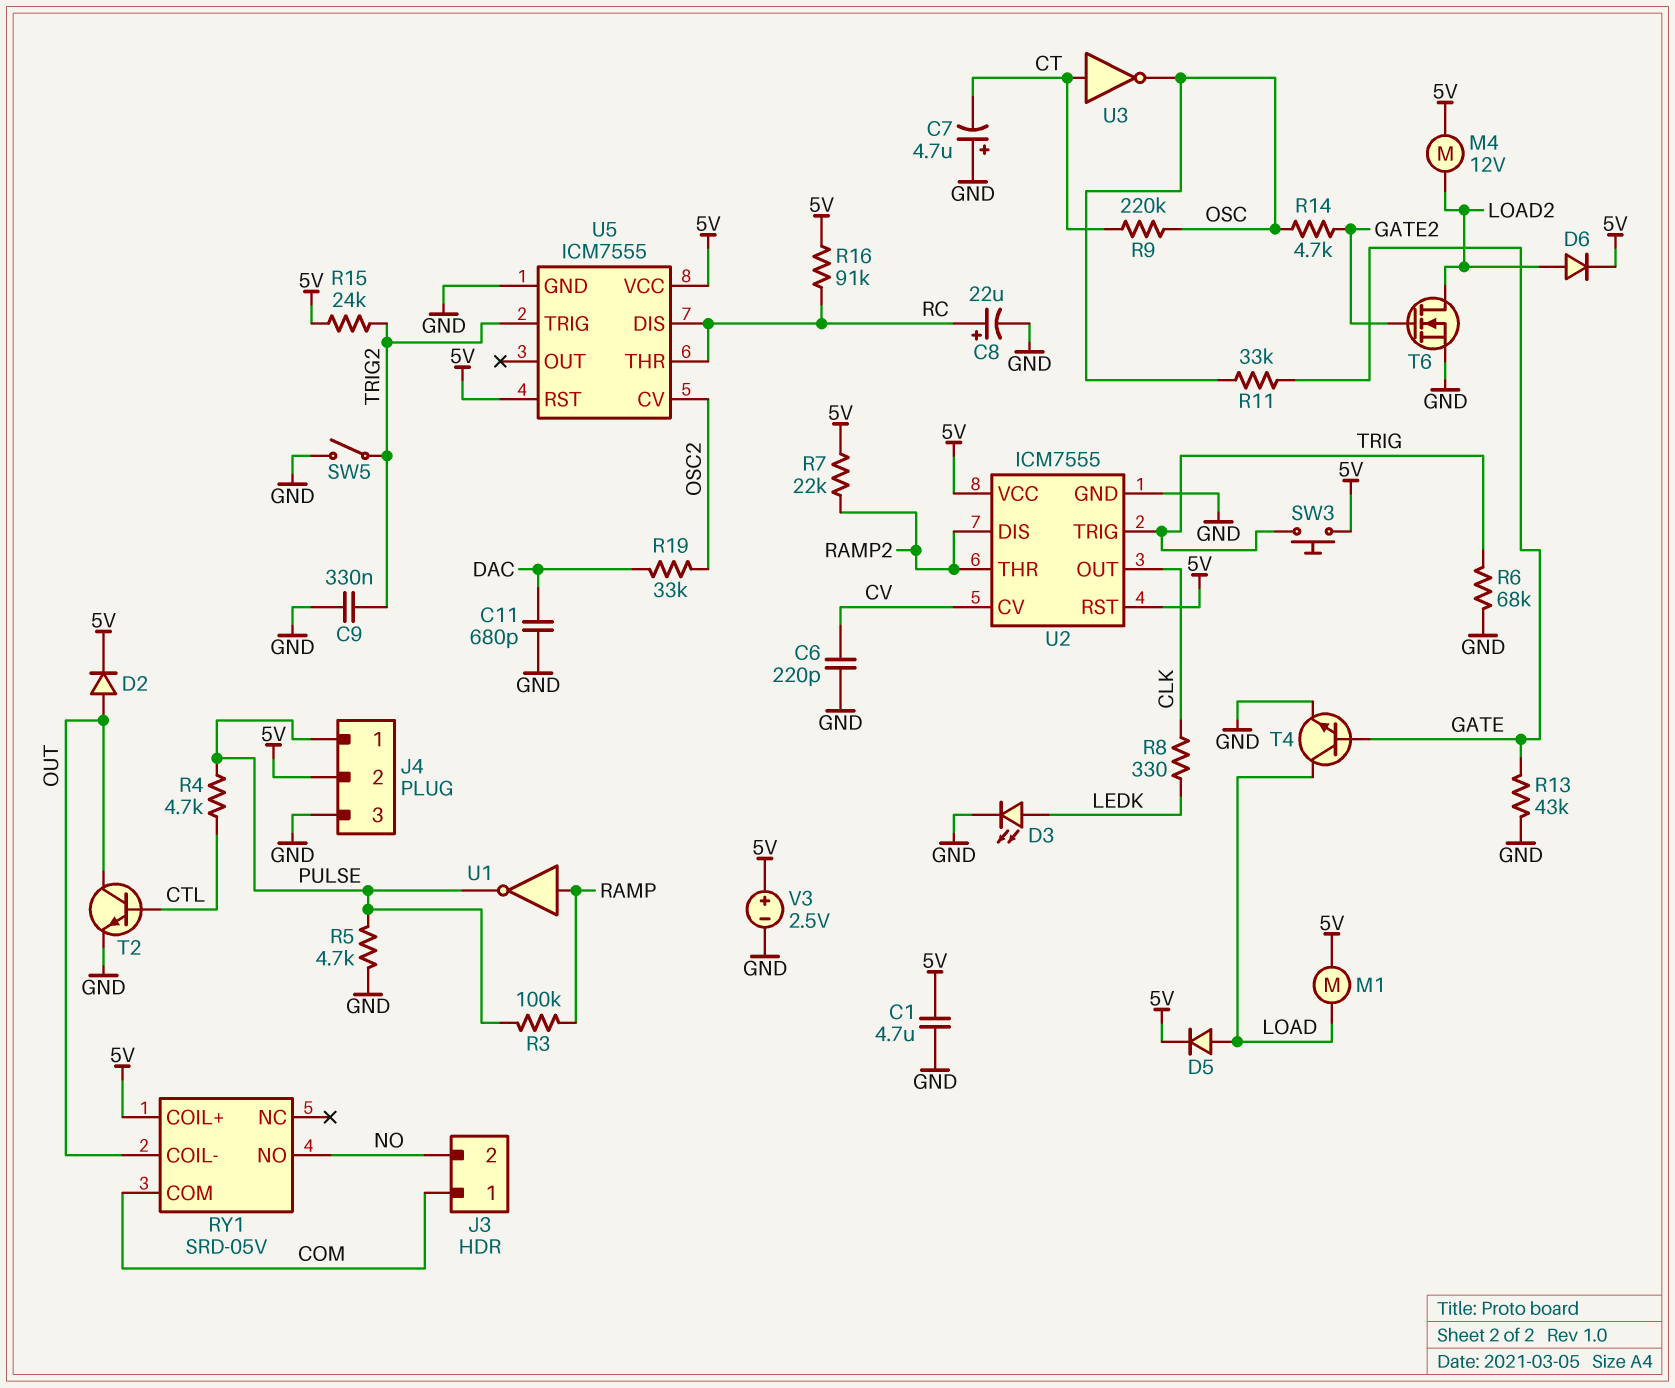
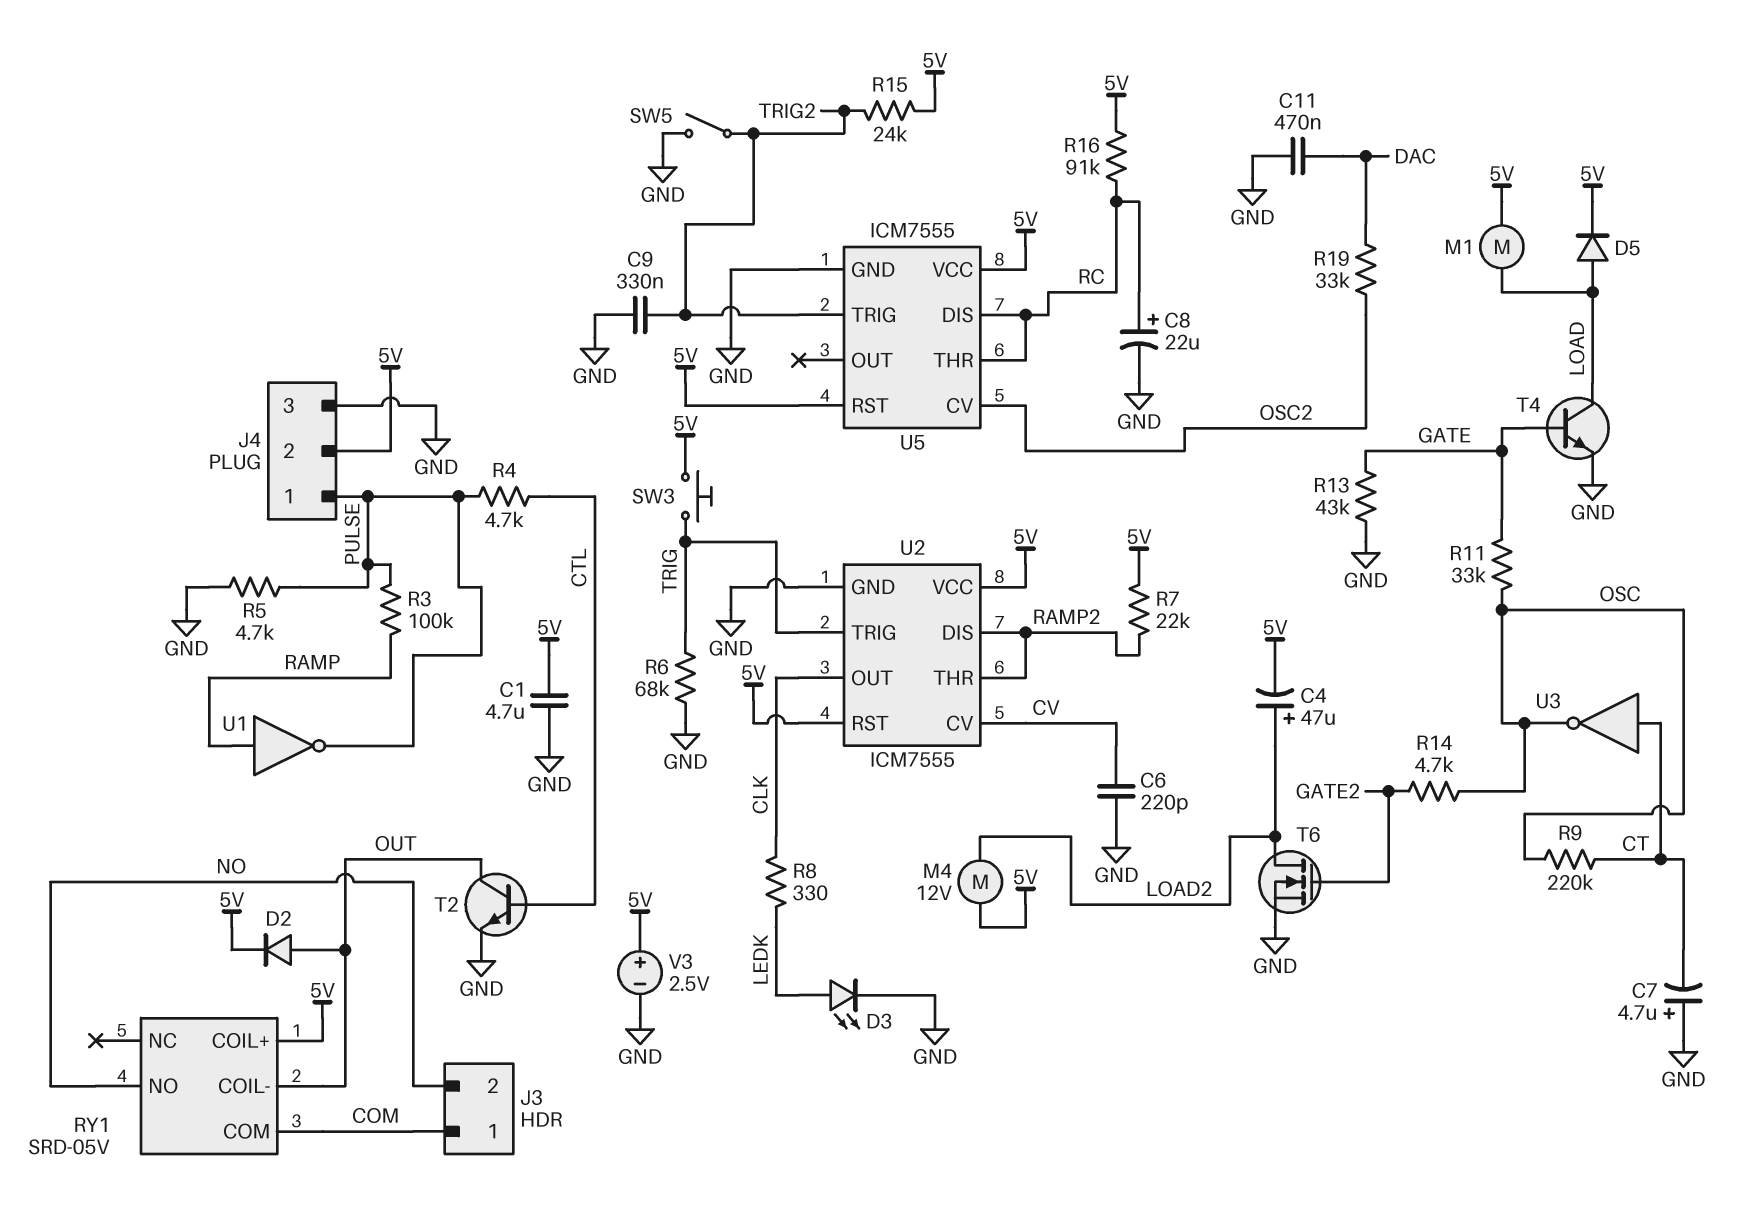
C4: none -> 47uF (plus LOAD2, minus 5V)
C11: 680pF (DAC, GND) -> 470nF (DAC, GND)
D6: diode (A LOAD2, K 5V) -> none

